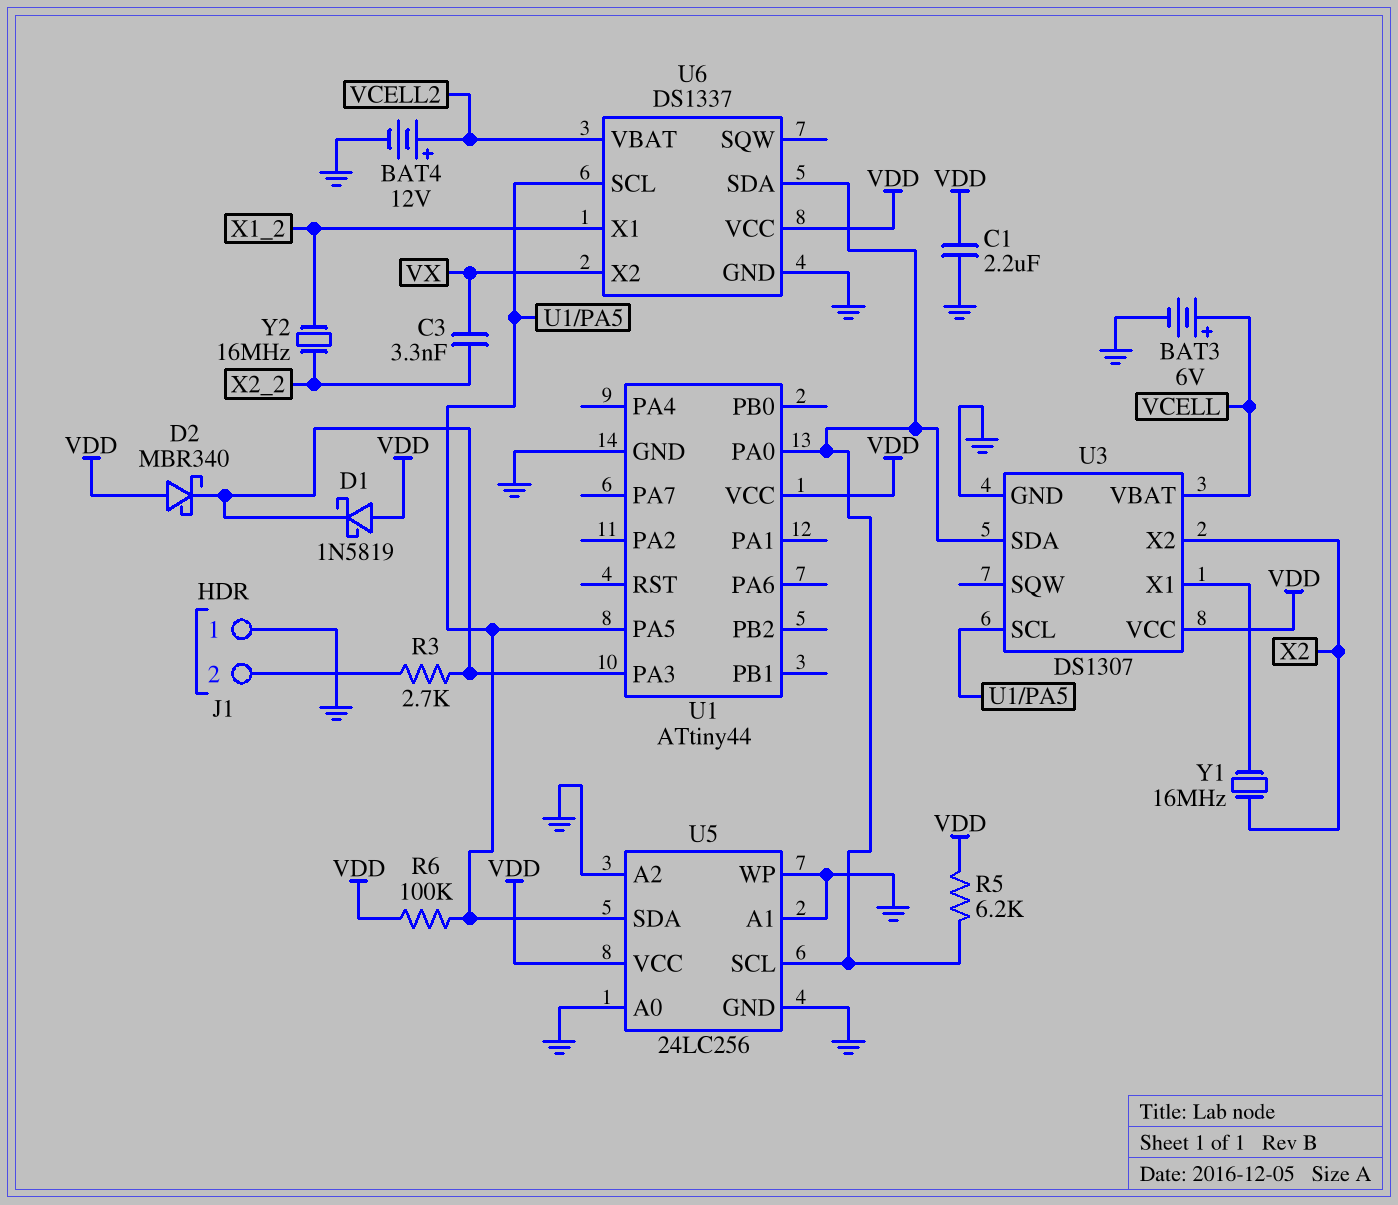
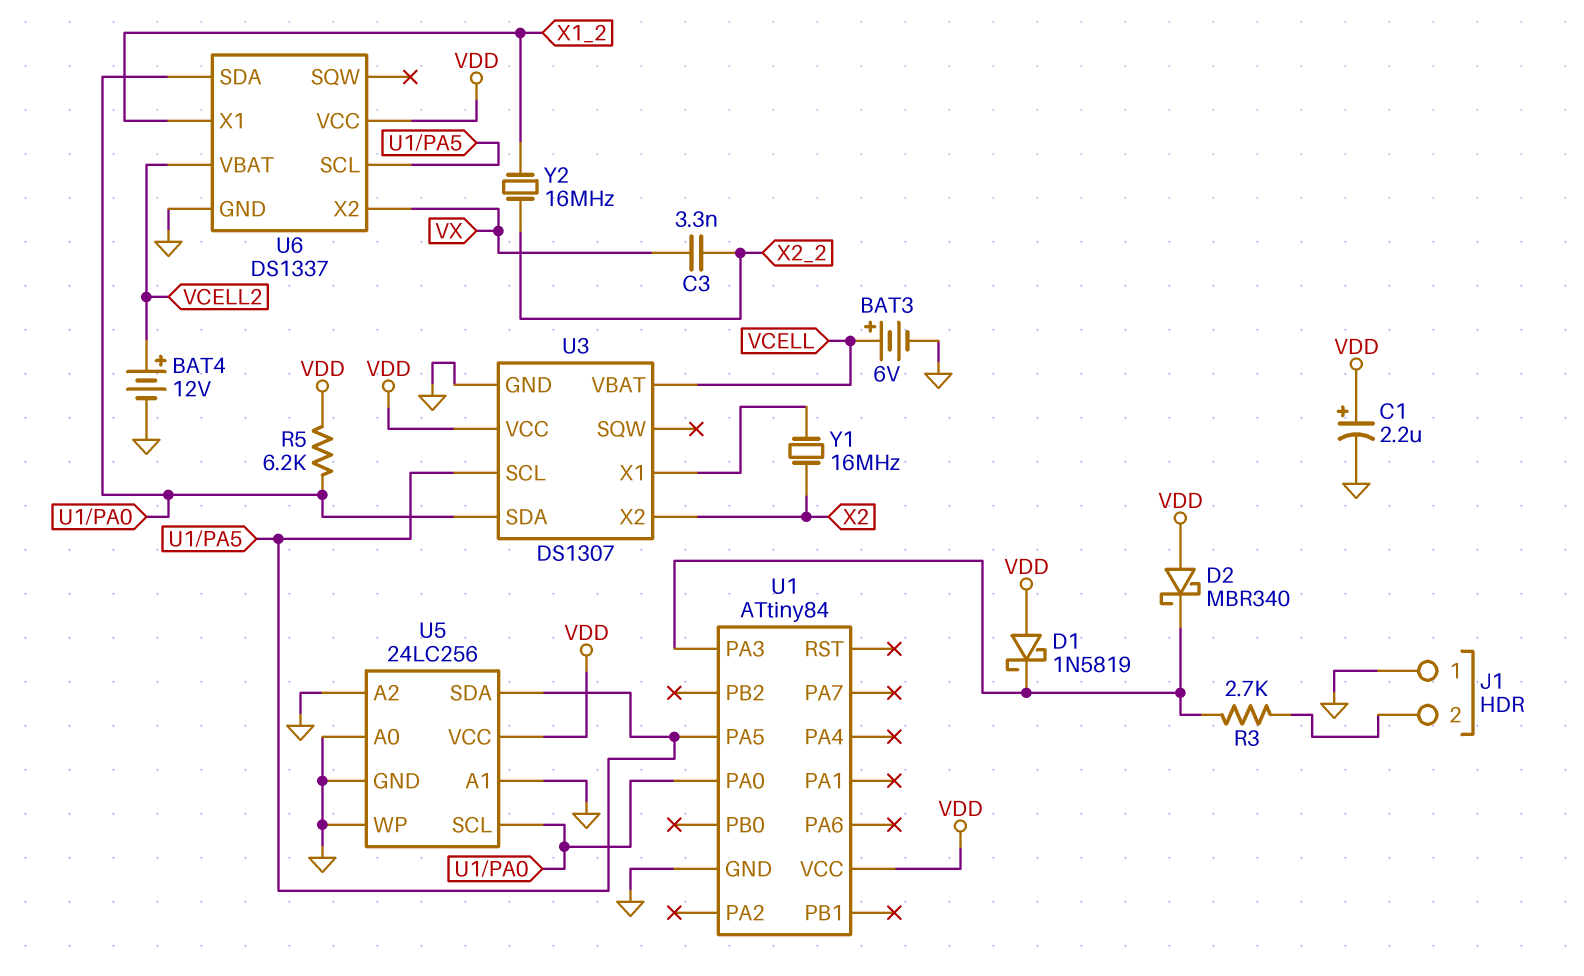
C1: 2.2uF (GND, VDD) -> 2.2uF (plus VDD, minus GND)
R6: 100k (U1/PA5, VDD) -> none
U1: ATtiny44 -> ATtiny84

